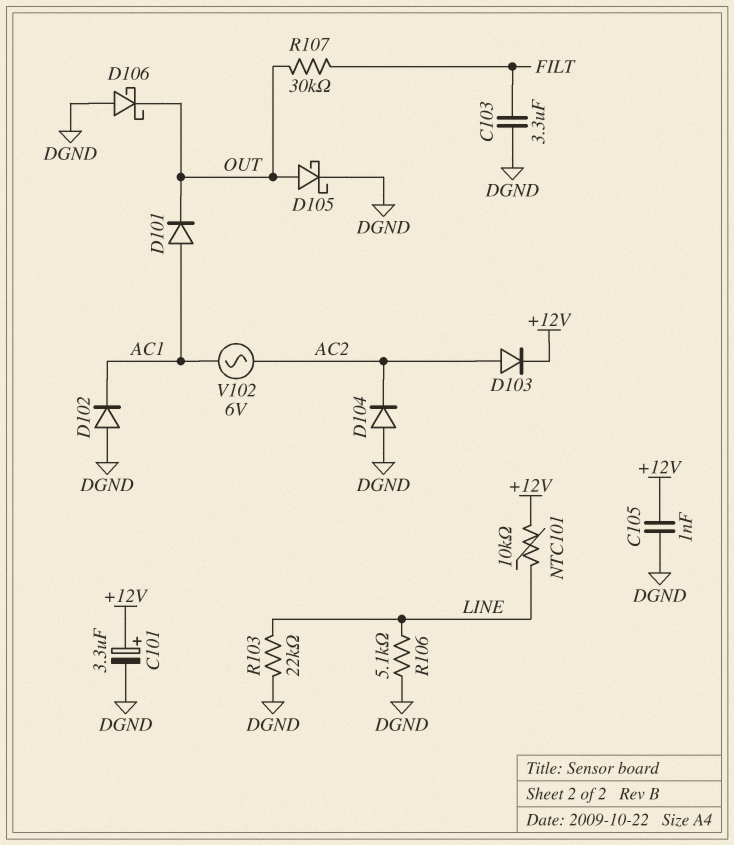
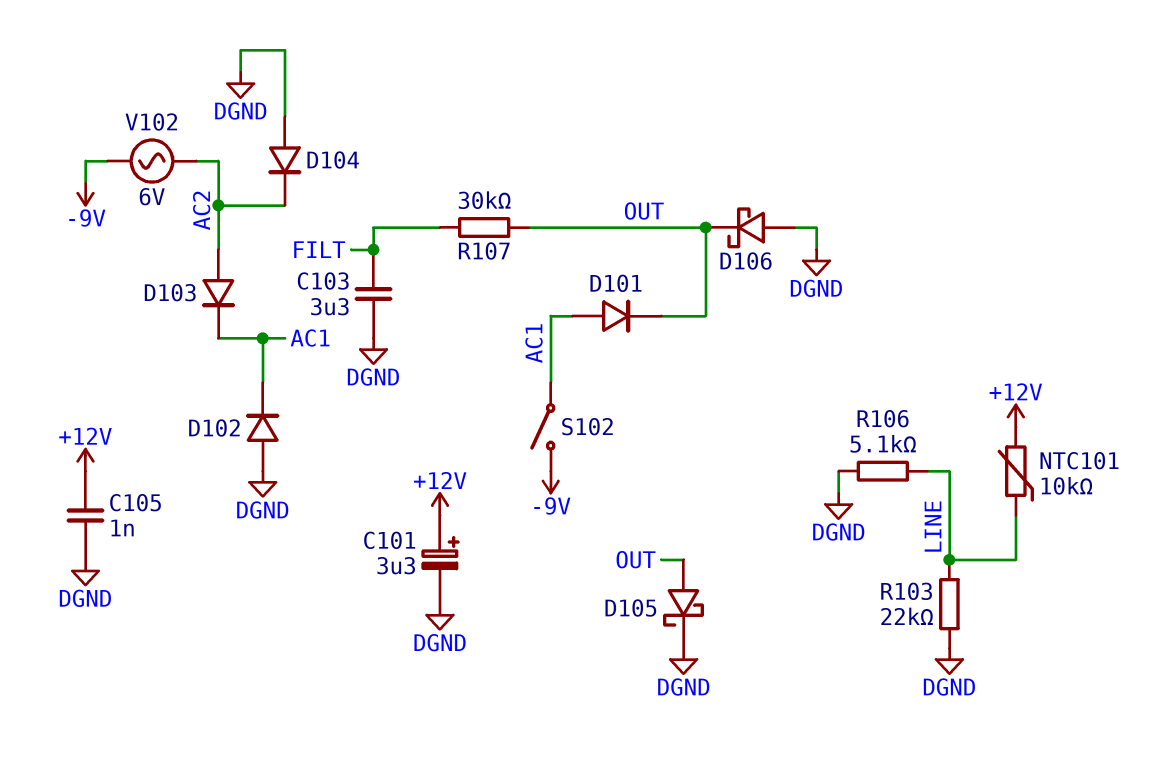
D103: diode (A AC2, K +12V) -> diode (A AC2, K AC1)
S102: none -> switch (-9V, AC1)
V102: AC 6V (AC1, AC2) -> AC 6V (-9V, AC2)

